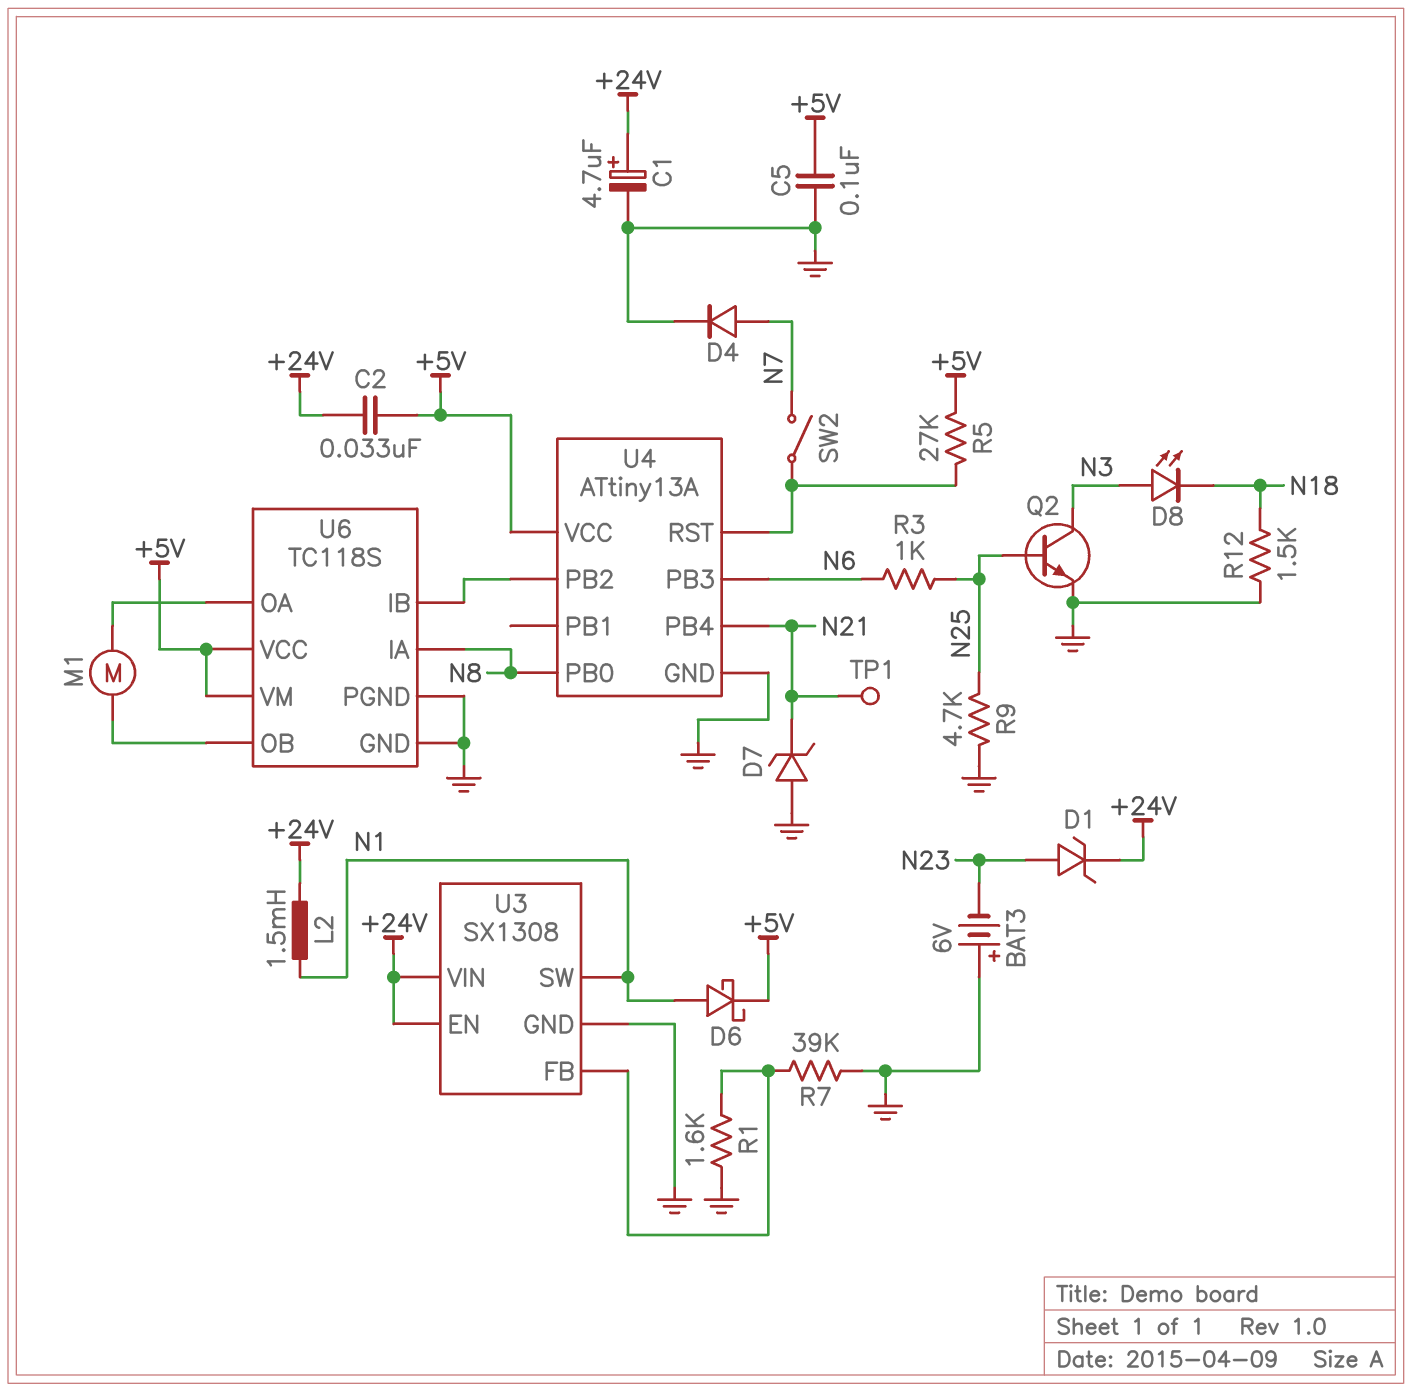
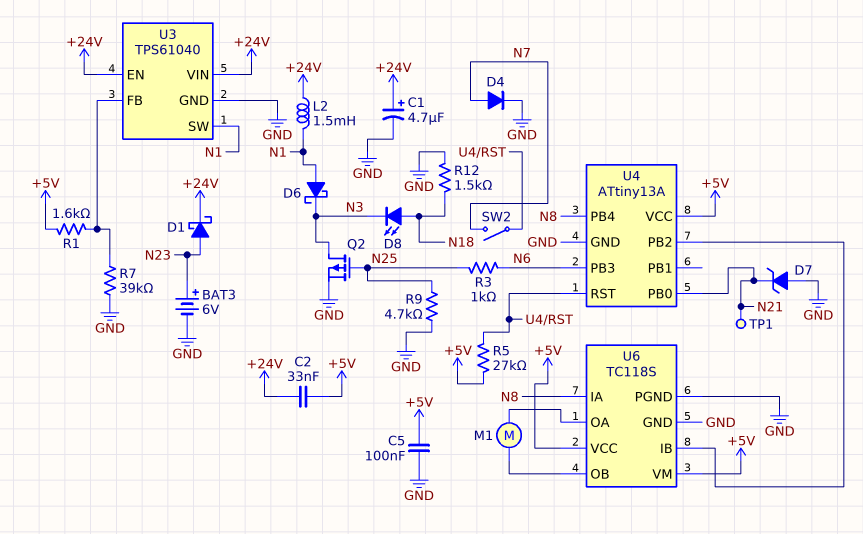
BAT3: 6V (plus GND, minus N23) -> 6V (plus N23, minus GND)
D1: zener (A N23, K +24V) -> schottky (A N23, K +24V)
D6: schottky (A N1, K +5V) -> schottky (A N1, K N3)
D8: LED (A N3, K N18) -> LED (A N18, K N3)
Q2: NPN (B N25, C N3, E GND) -> PMOS (G N25, D N3, S GND)
R1: 1.6k (GND, U3/FB) -> 1.6k (+5V, U3/FB)
U3: SX1308 -> TPS61040
U4 pin PB0: N8 -> N21
U4 pin PB4: N21 -> N8

